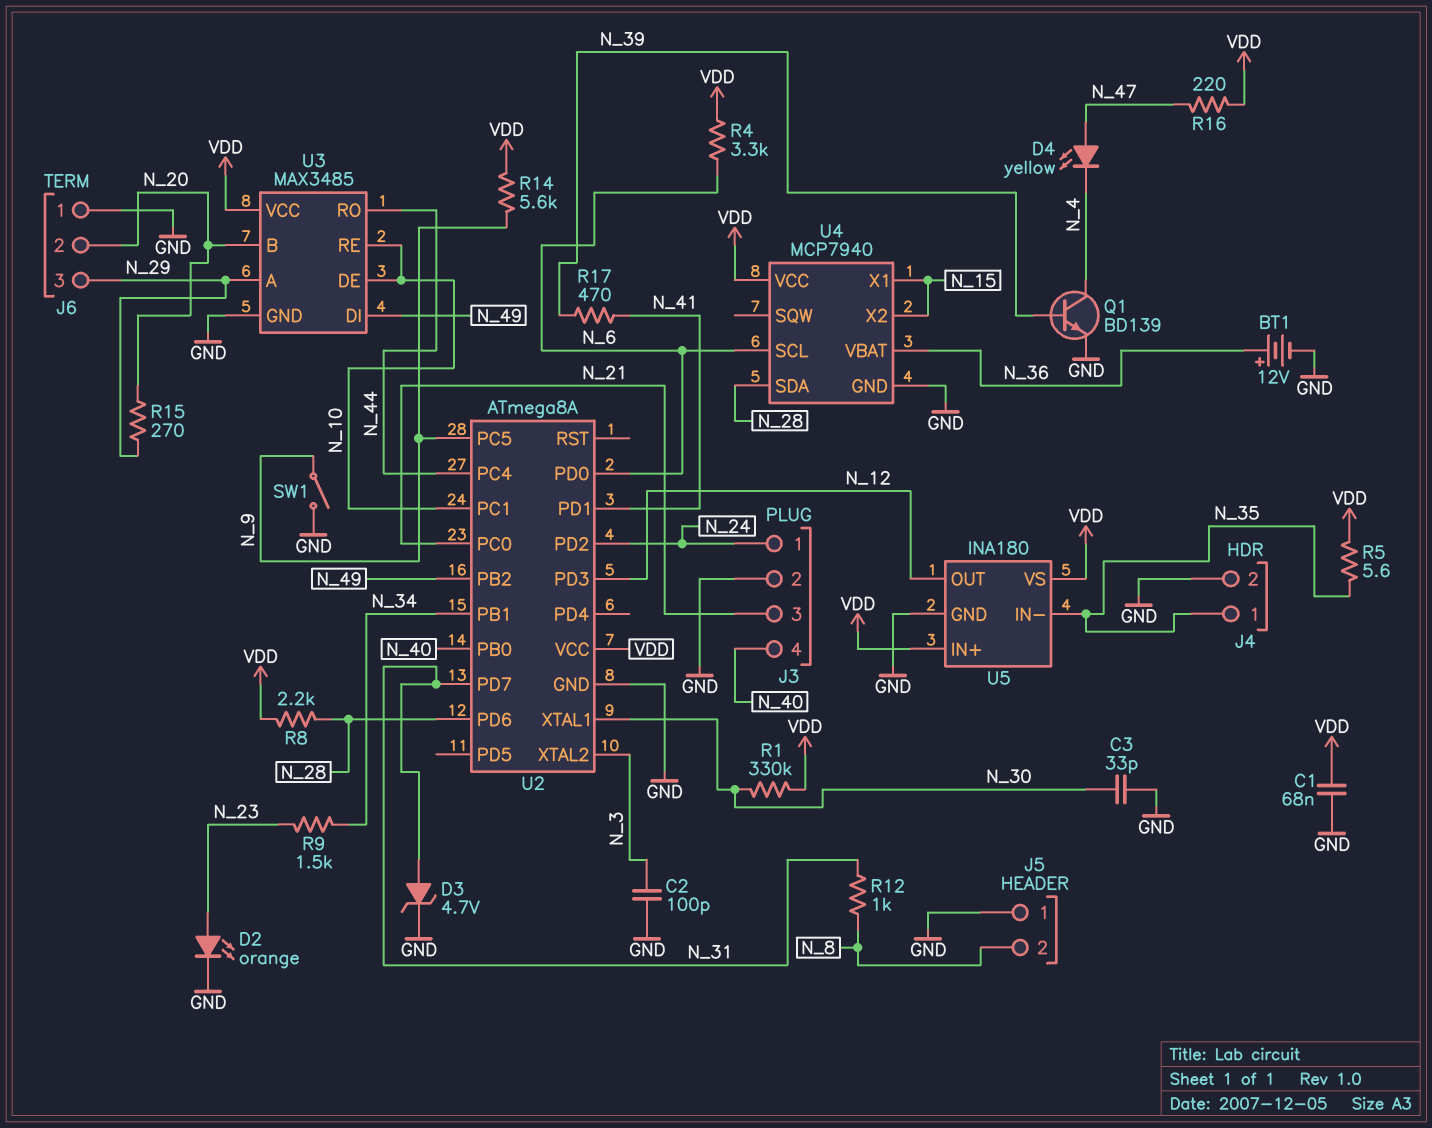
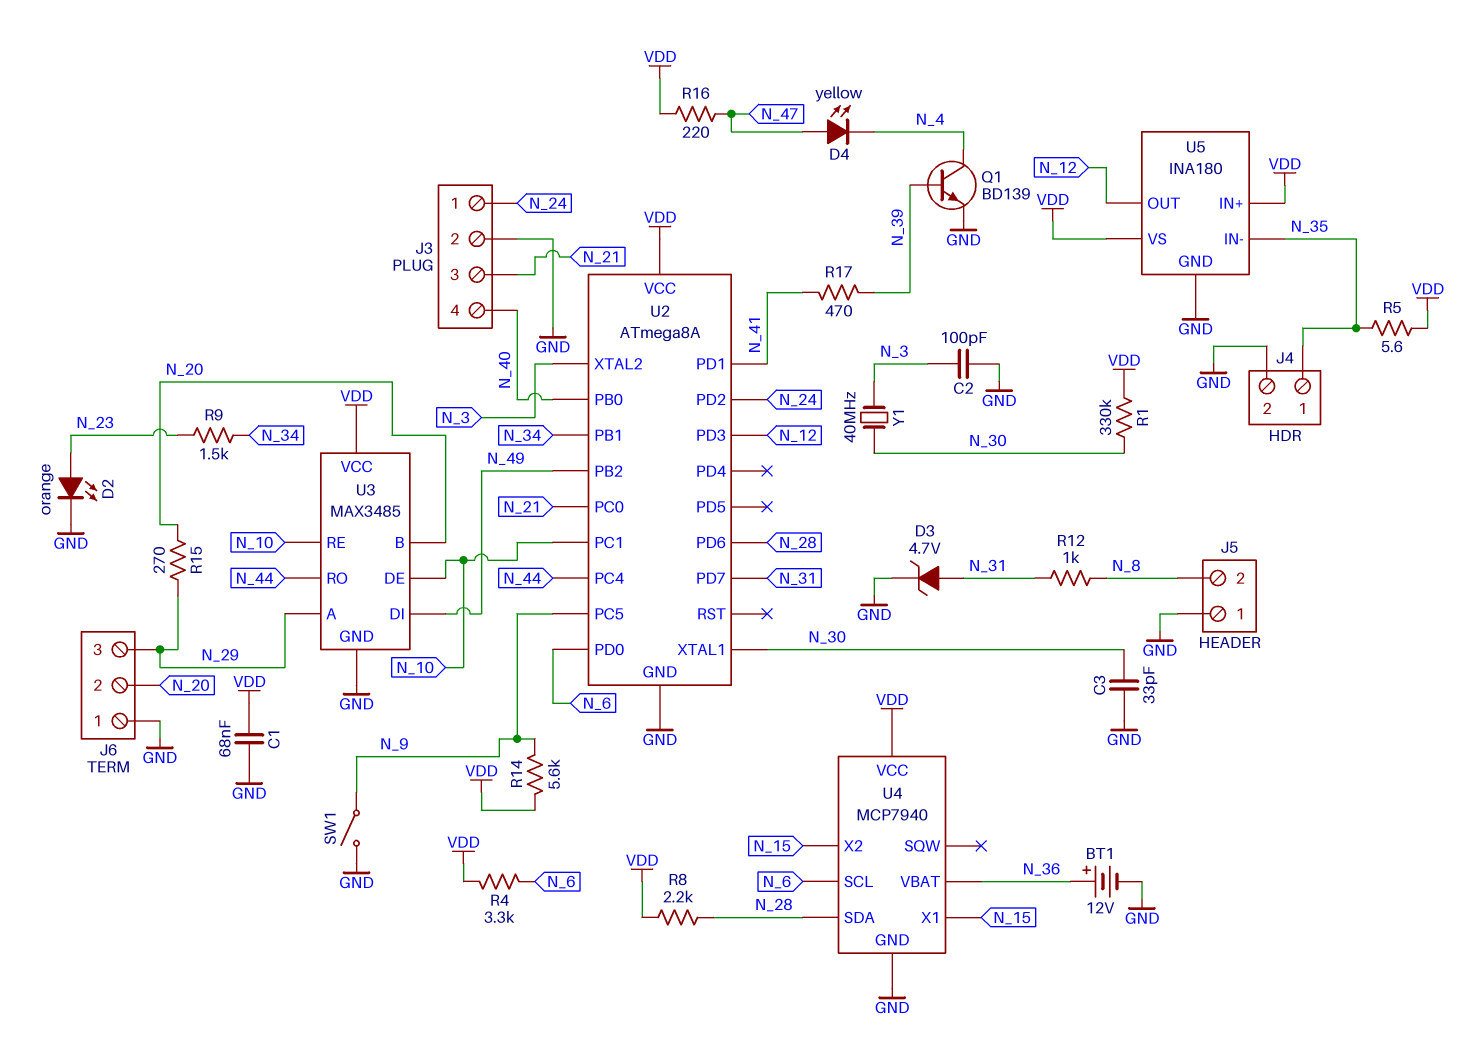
Y1: none -> 40MHz (N_3, N_30)

